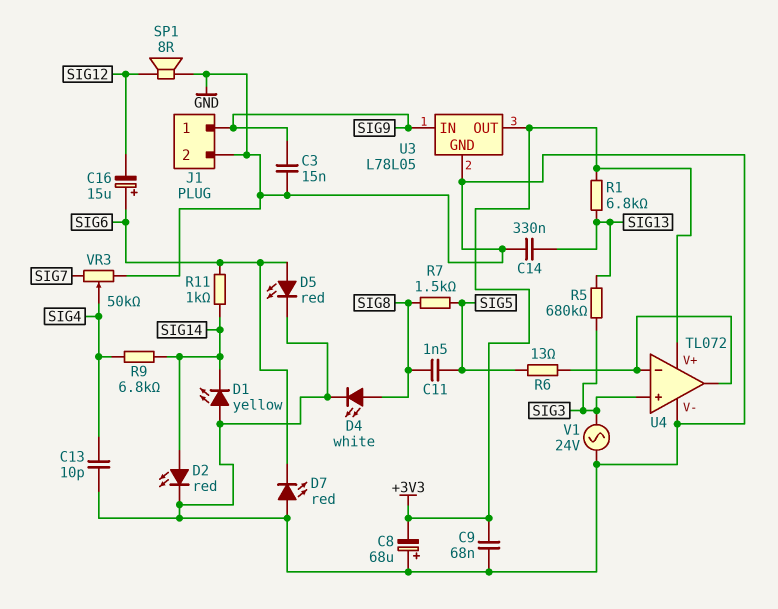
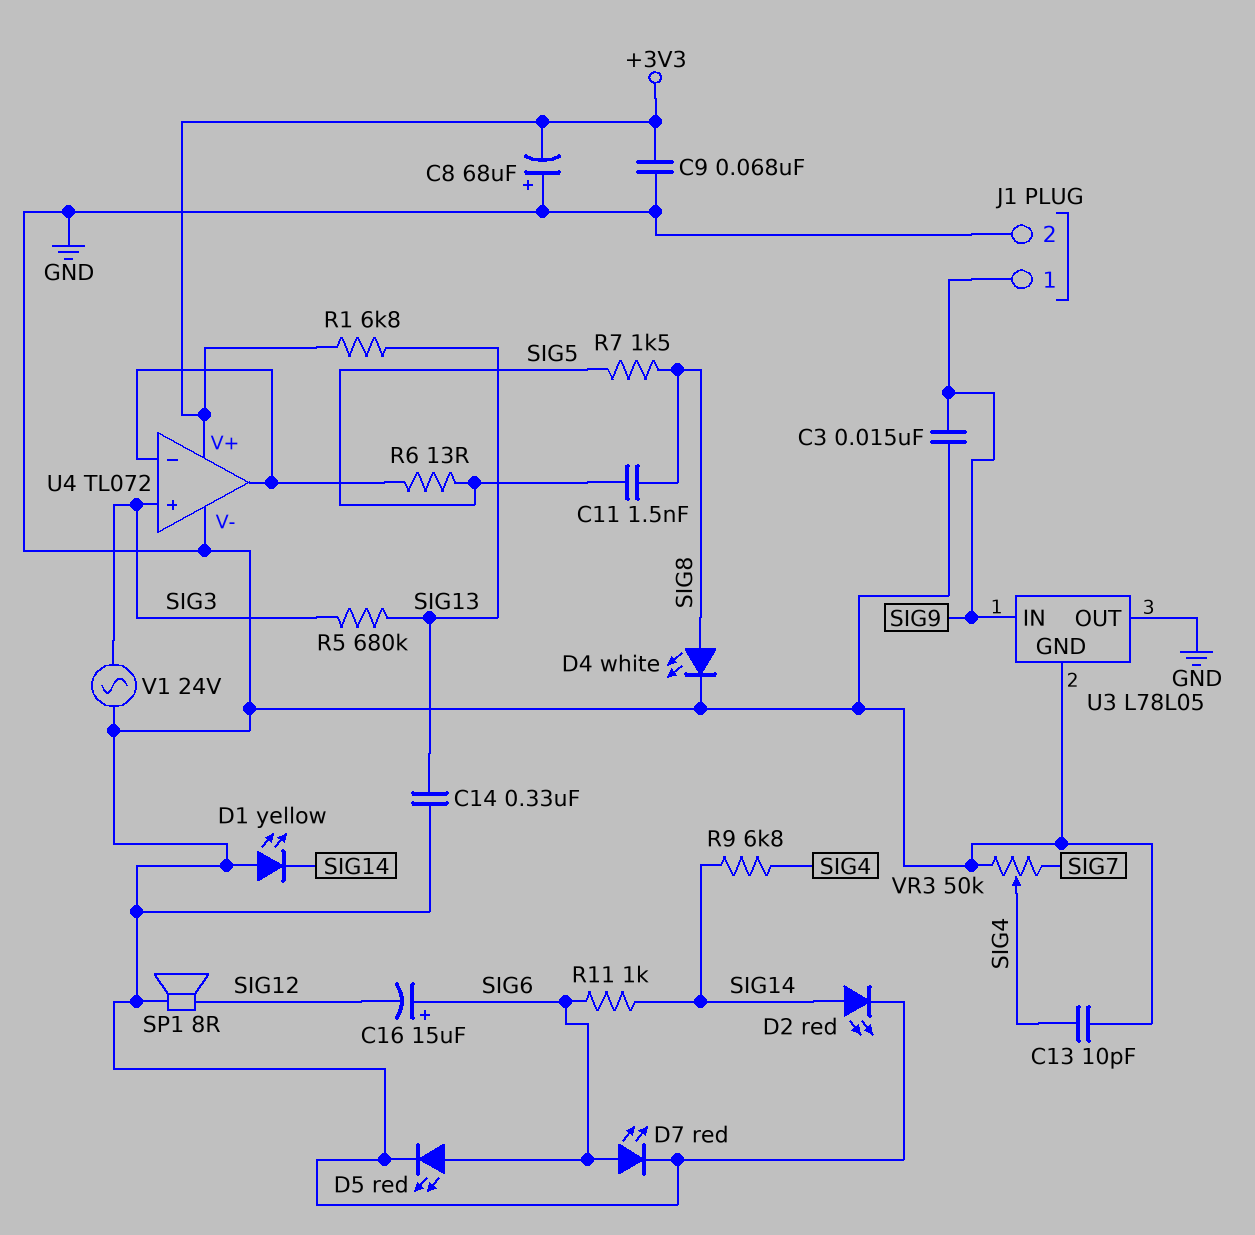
D7: LED red (A GND, K SIG6) -> LED red (A SIG6, K GND)
U3 pin OUT: +3V3 -> GND

